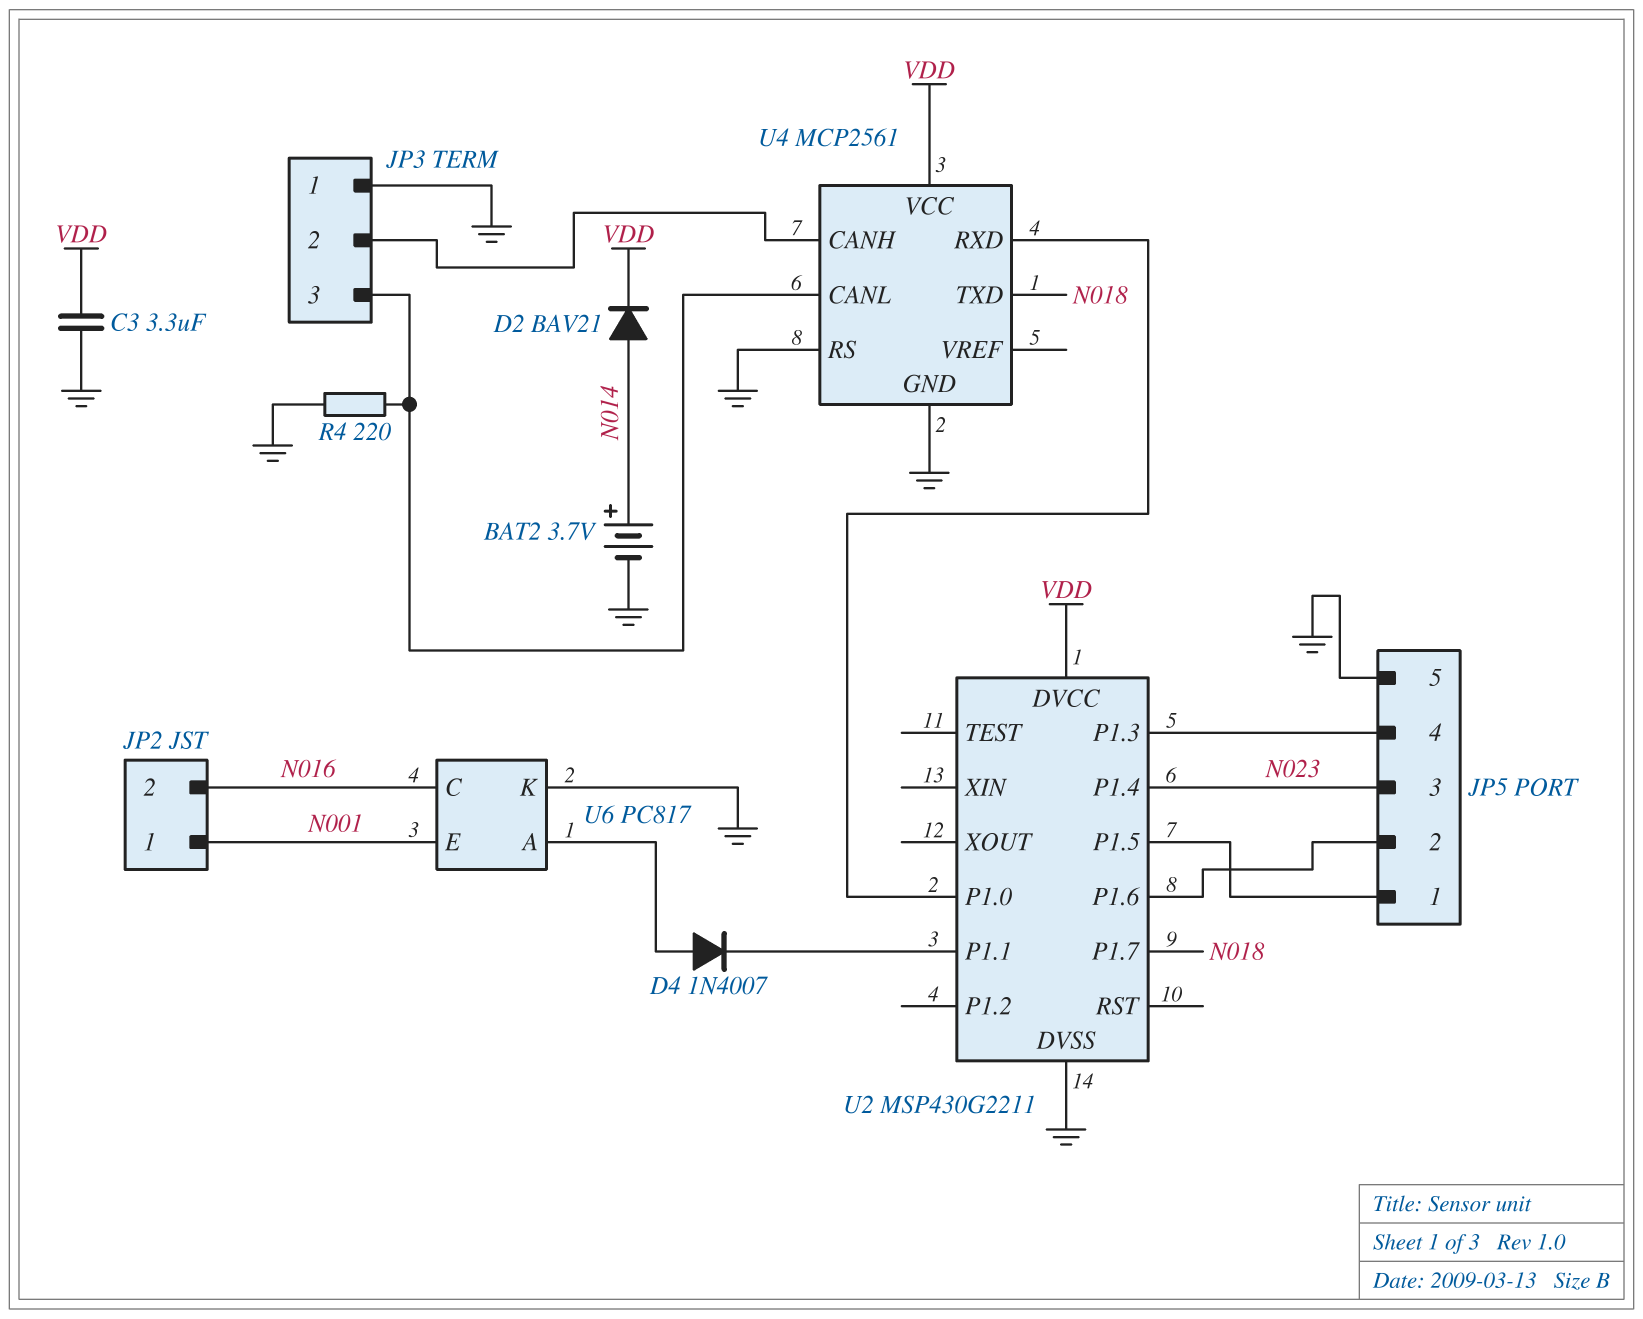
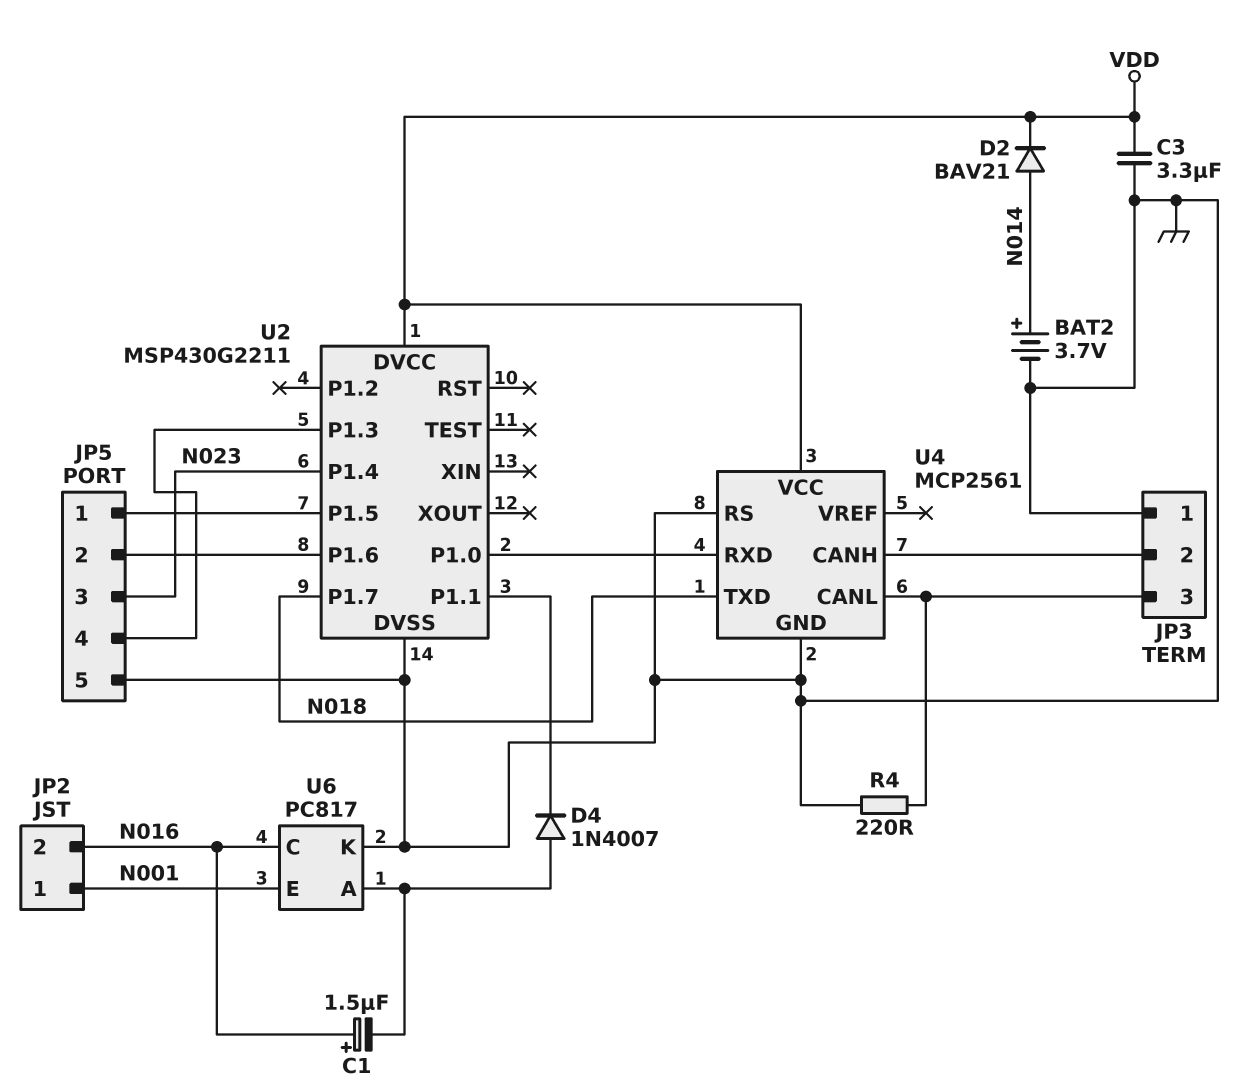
C1: none -> 1.5uF (plus N016, minus U6/A)

